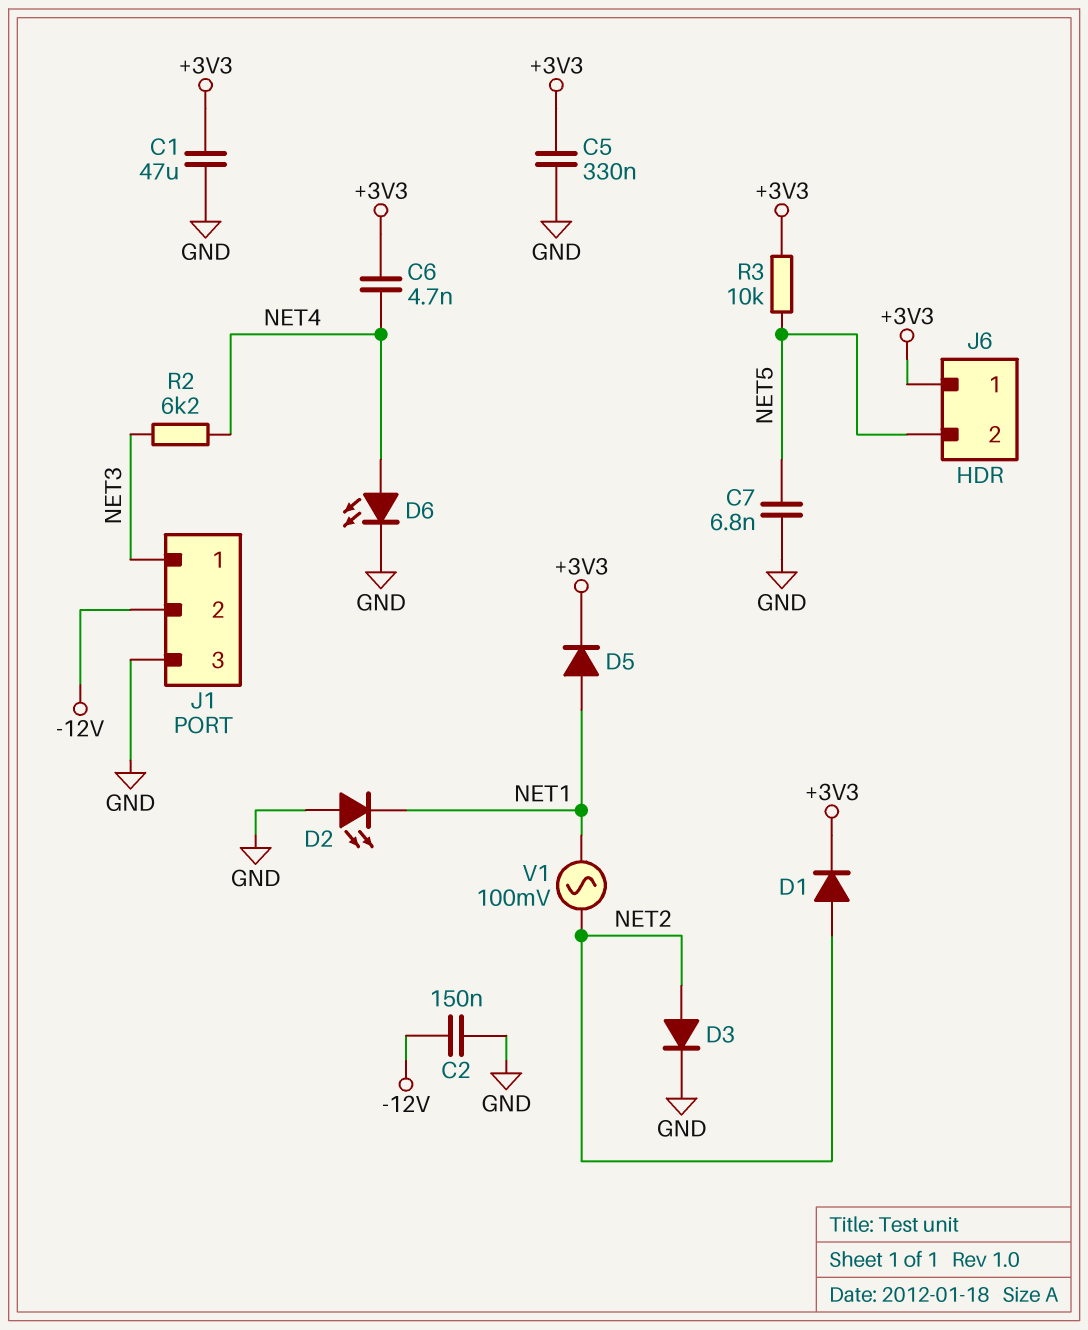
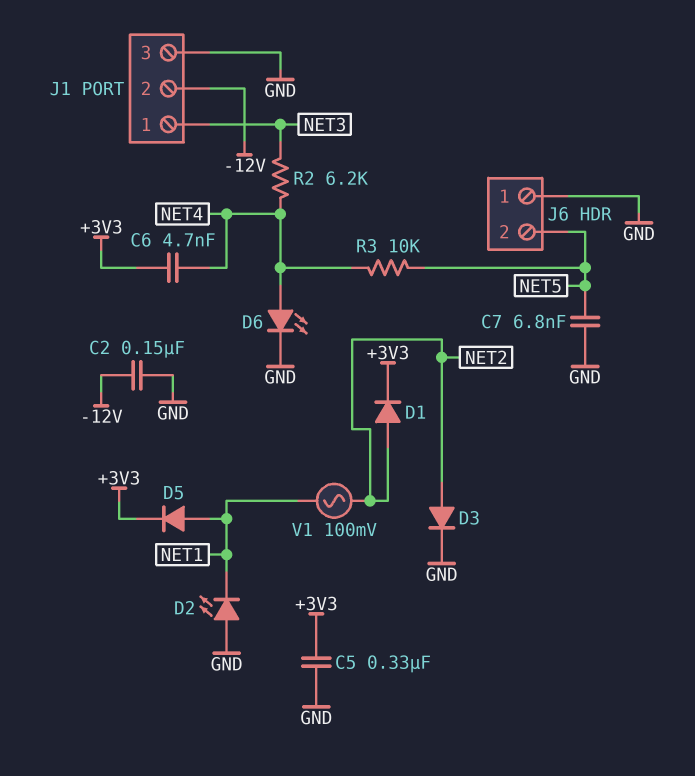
C1: 47uF (+3V3, GND) -> none
J6 pin 1: +3V3 -> GND
R3: 10k (+3V3, NET5) -> 10k (NET4, NET5)

